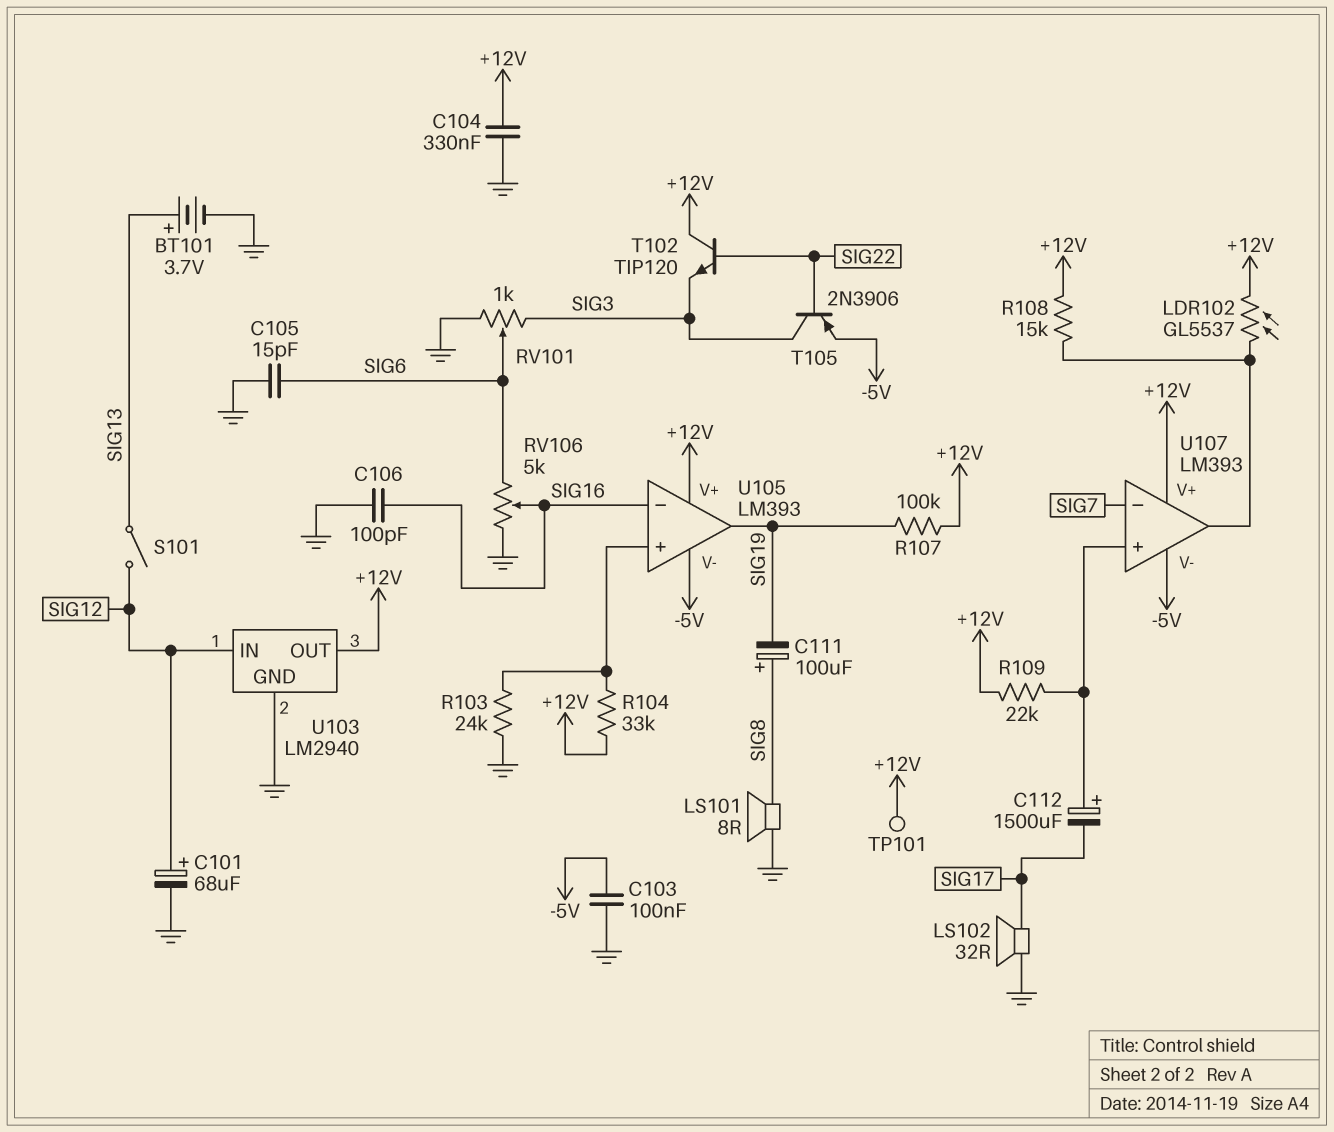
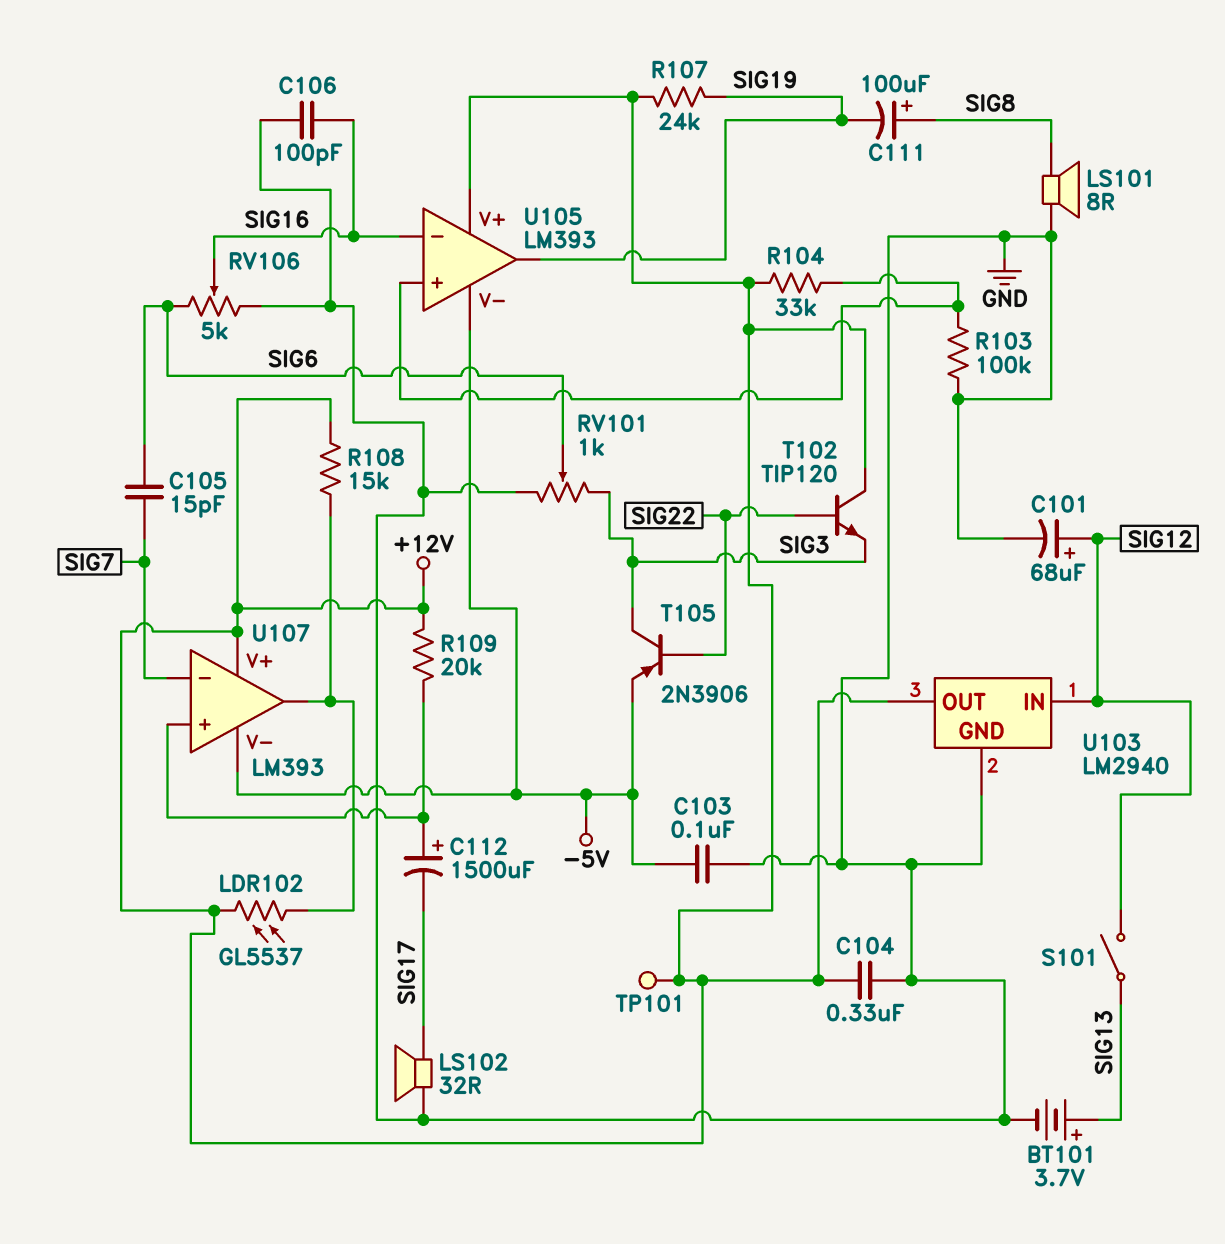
C105: 15pF (GND, SIG6) -> 15pF (SIG6, SIG7)
R103: 24k (GND, U105/in+) -> 100k (GND, U105/in+)
R107: 100k (+12V, SIG19) -> 24k (+12V, SIG19)
R109: 22k (+12V, U107/in+) -> 20k (+12V, U107/in+)

